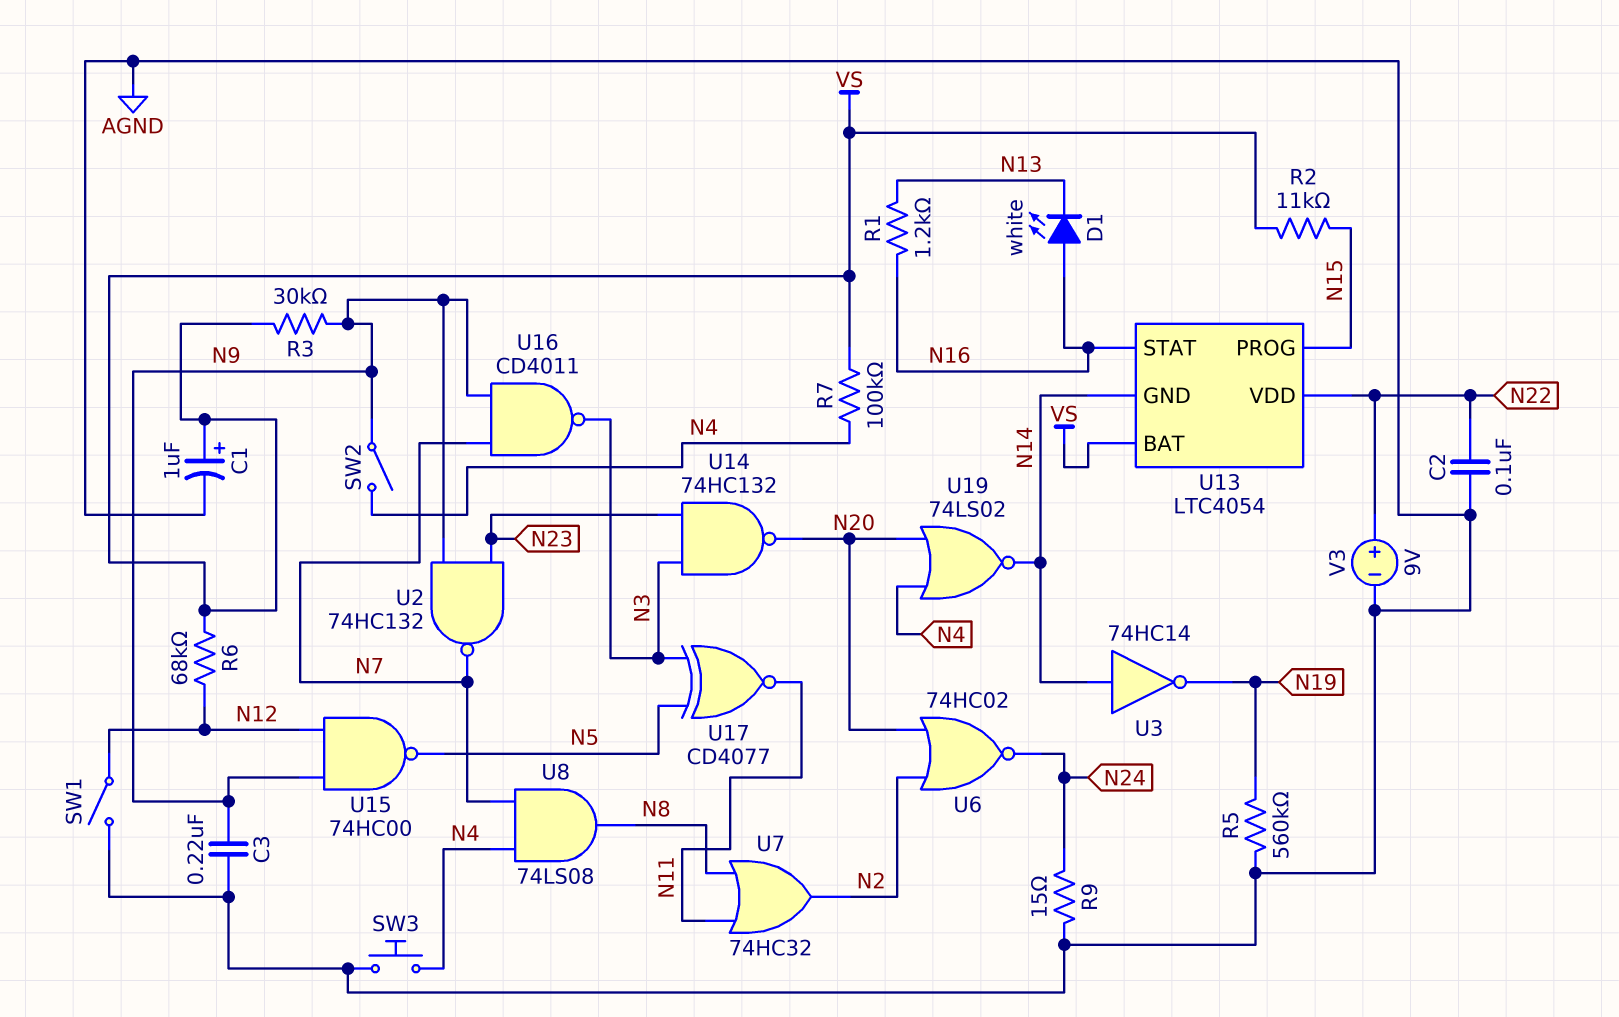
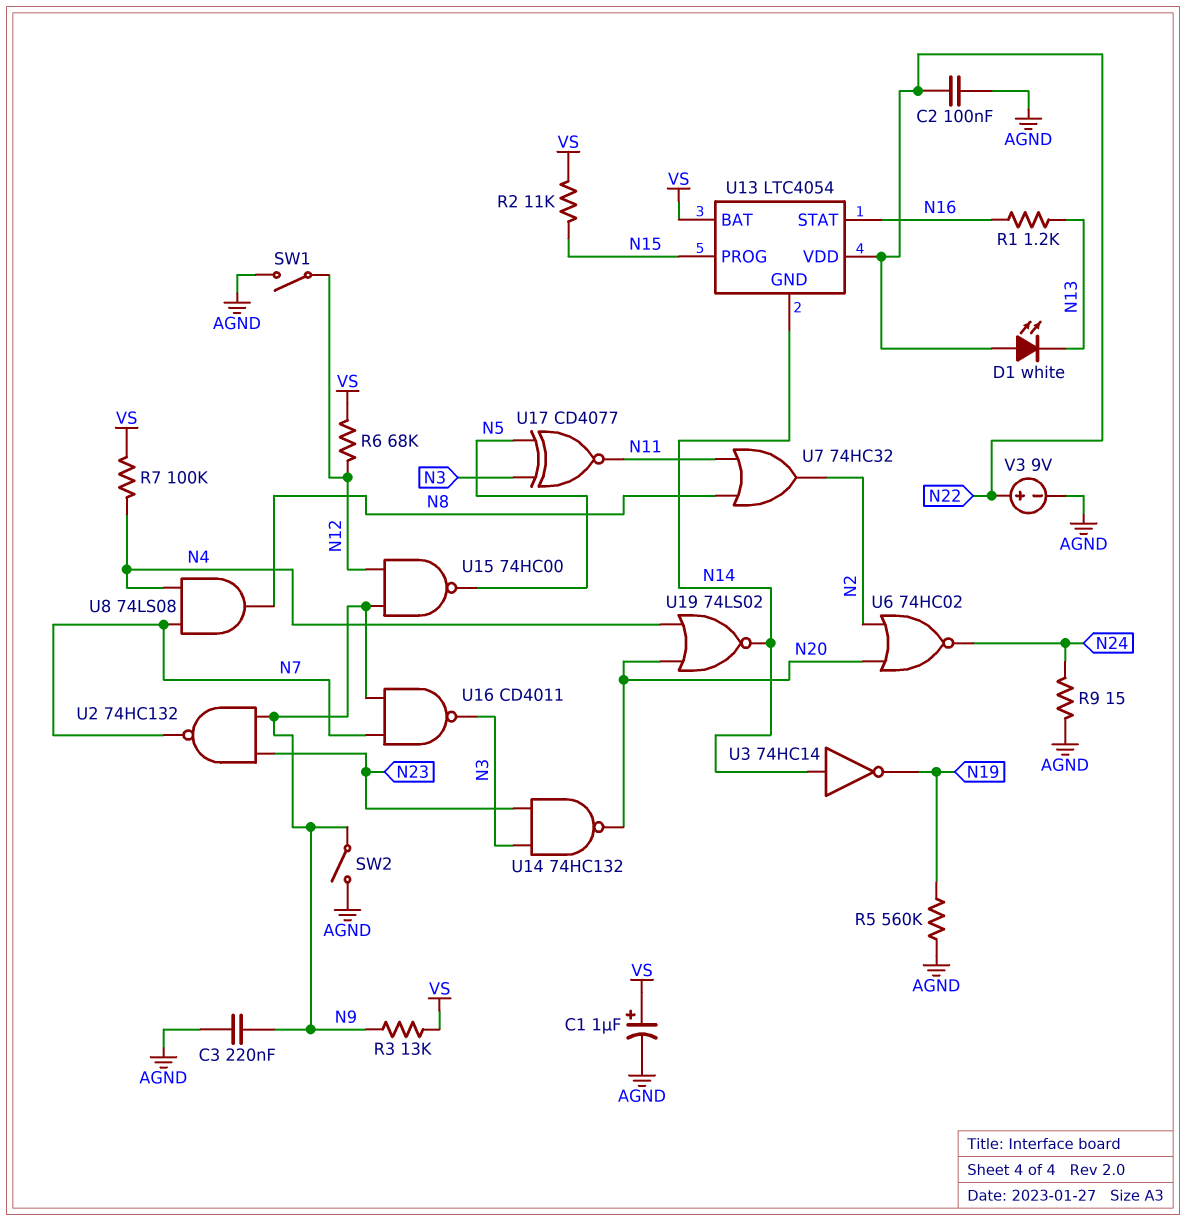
D1: LED white (A N16, K N13) -> LED white (A N22, K N13)
R3: 30k (N9, VS) -> 13k (N9, VS)
SW2: switch (N4, N9) -> switch (AGND, N9)
SW3: button (AGND, N4) -> none

